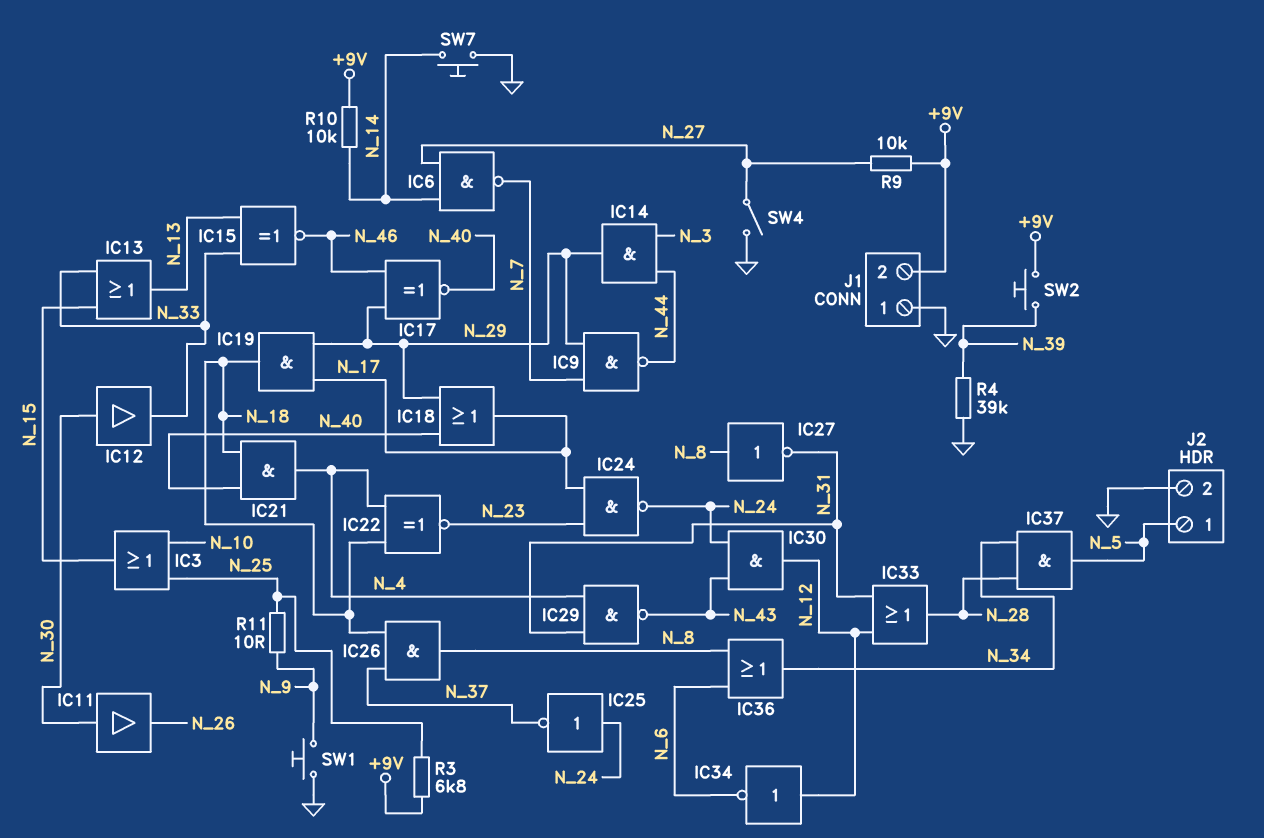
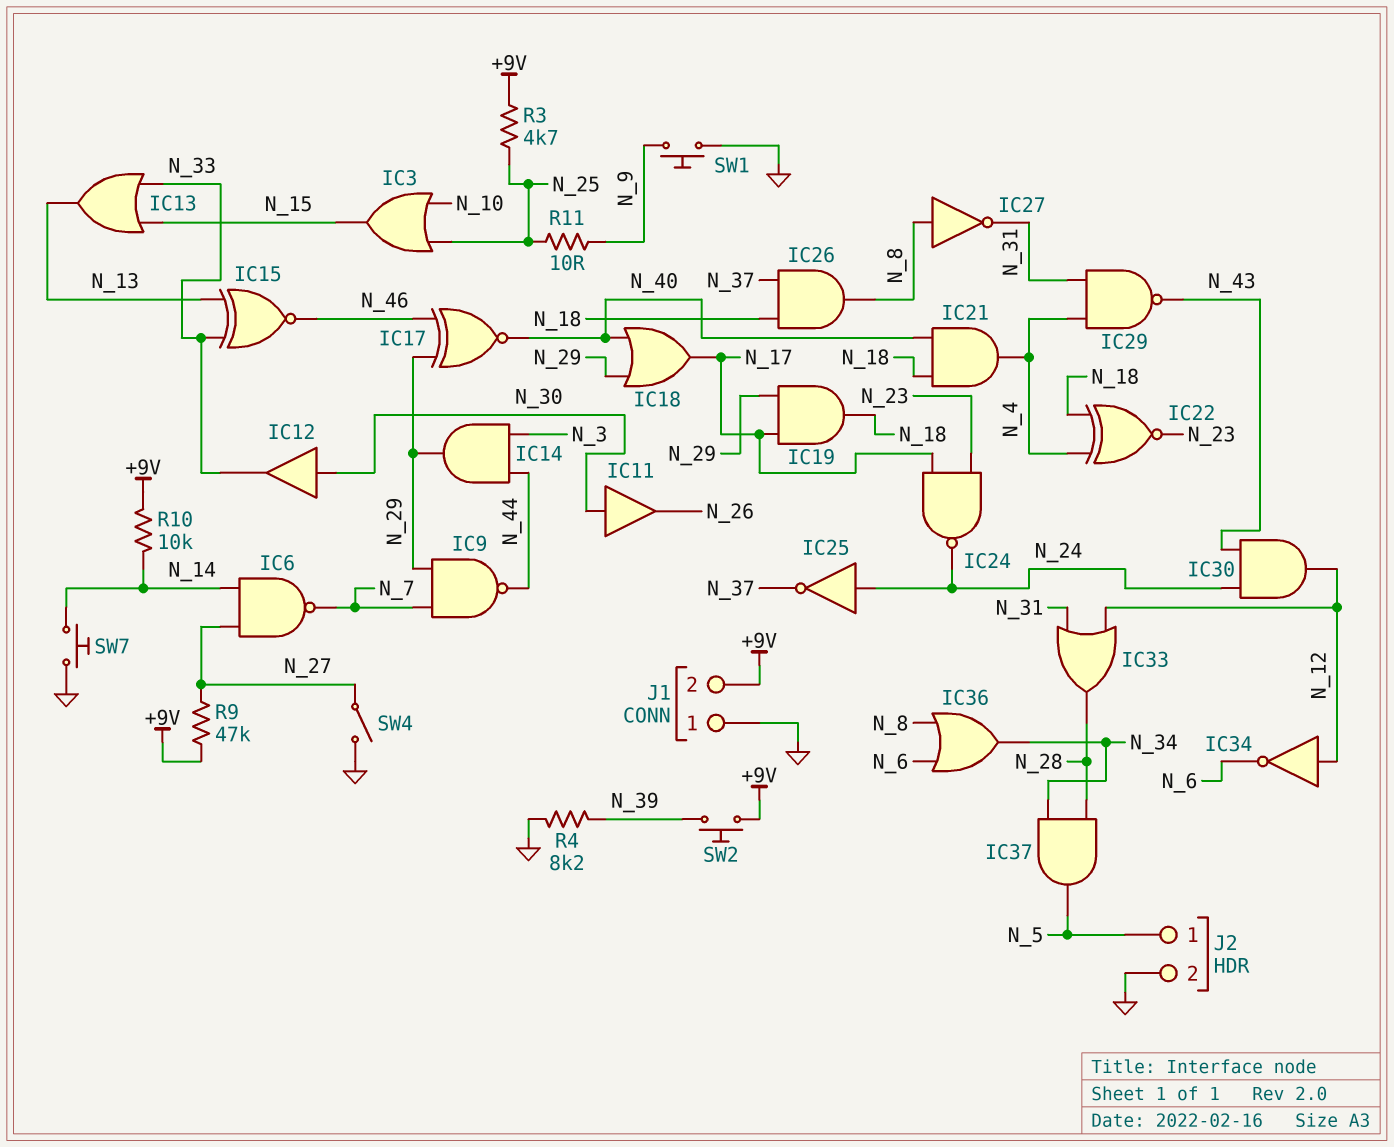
R3: 6.8k (+9V, N_25) -> 4.7k (+9V, N_25)
R4: 39k (GND, N_39) -> 8.2k (GND, N_39)
R9: 10k (+9V, N_27) -> 47k (+9V, N_27)

